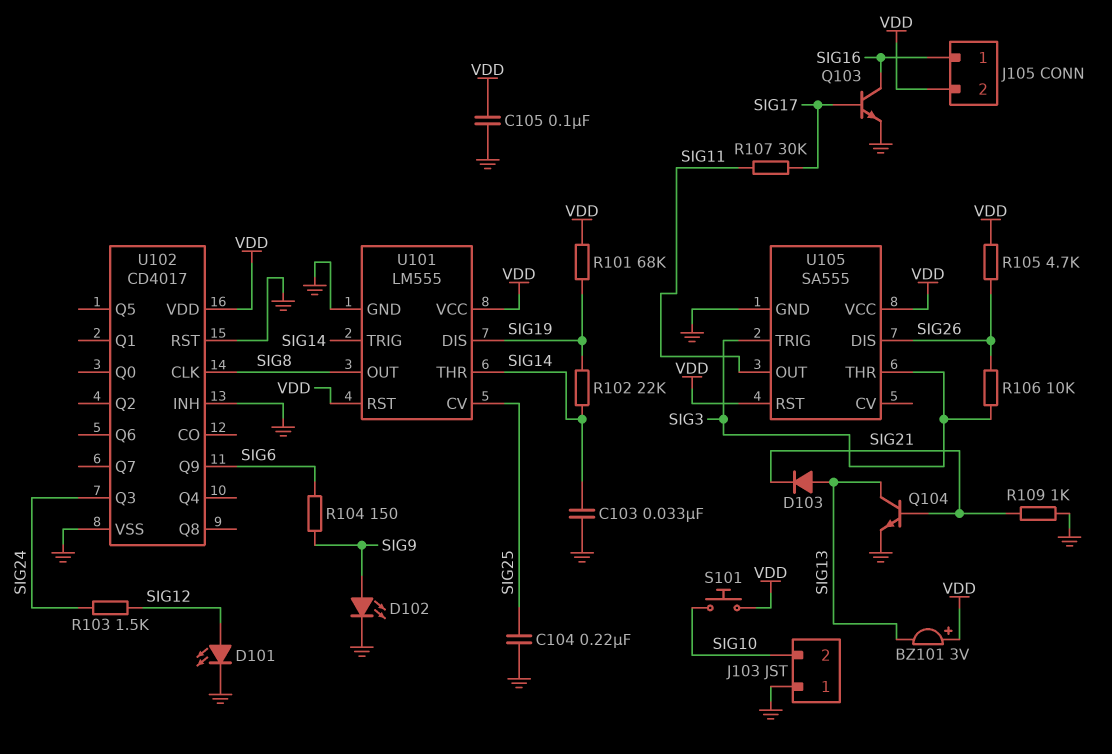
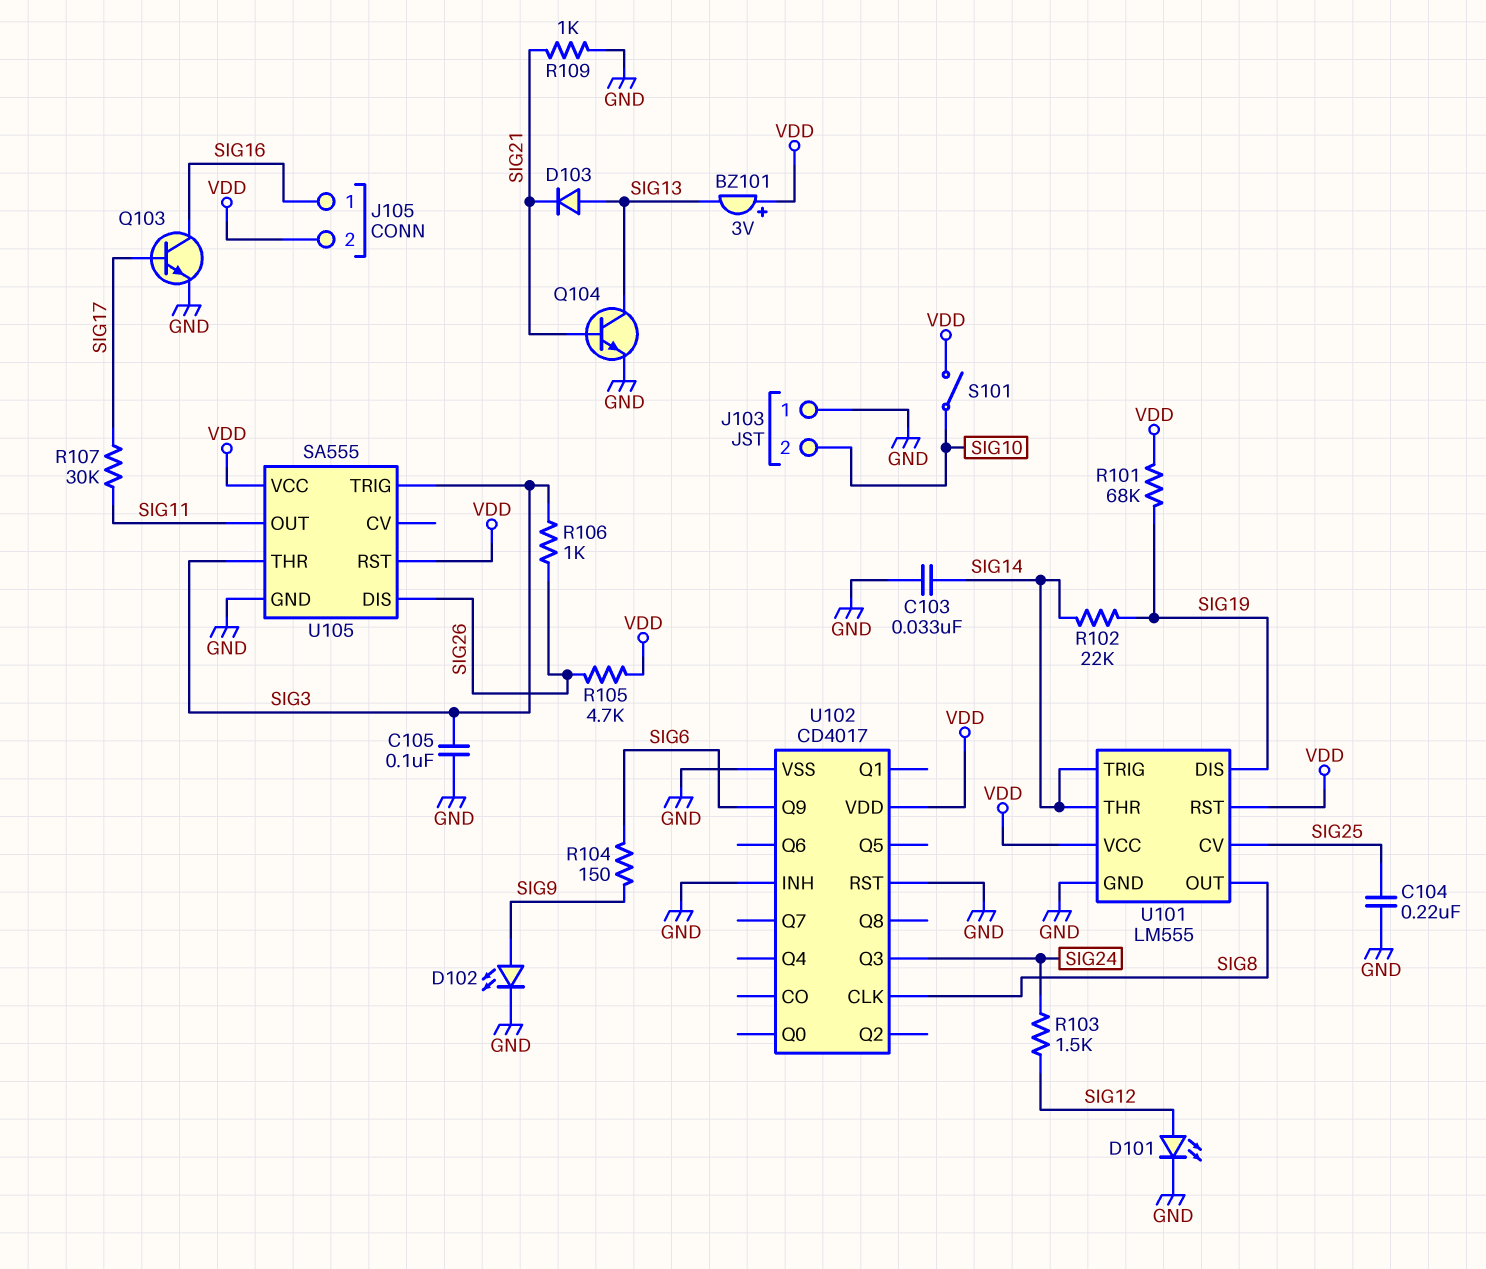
C105: 100nF (GND, VDD) -> 100nF (GND, SIG3)
R106: 10k (SIG3, SIG26) -> 1k (SIG3, SIG26)
S101: button (SIG10, VDD) -> switch (SIG10, VDD)

